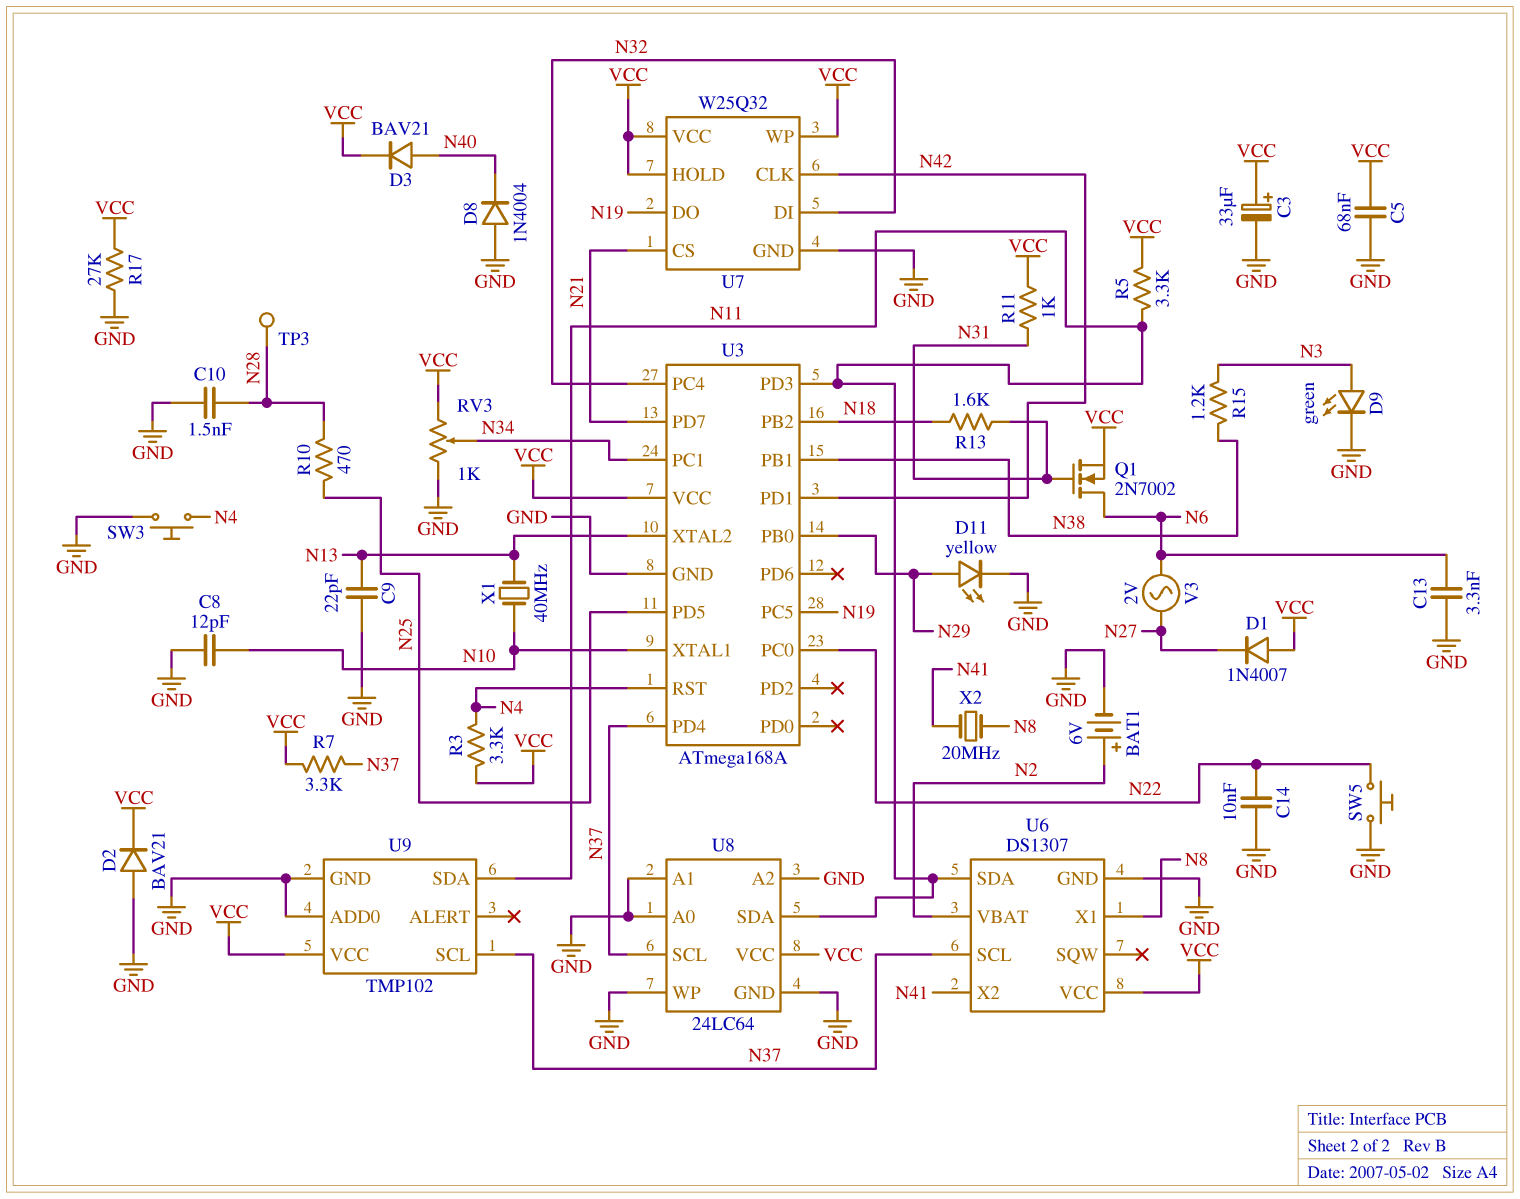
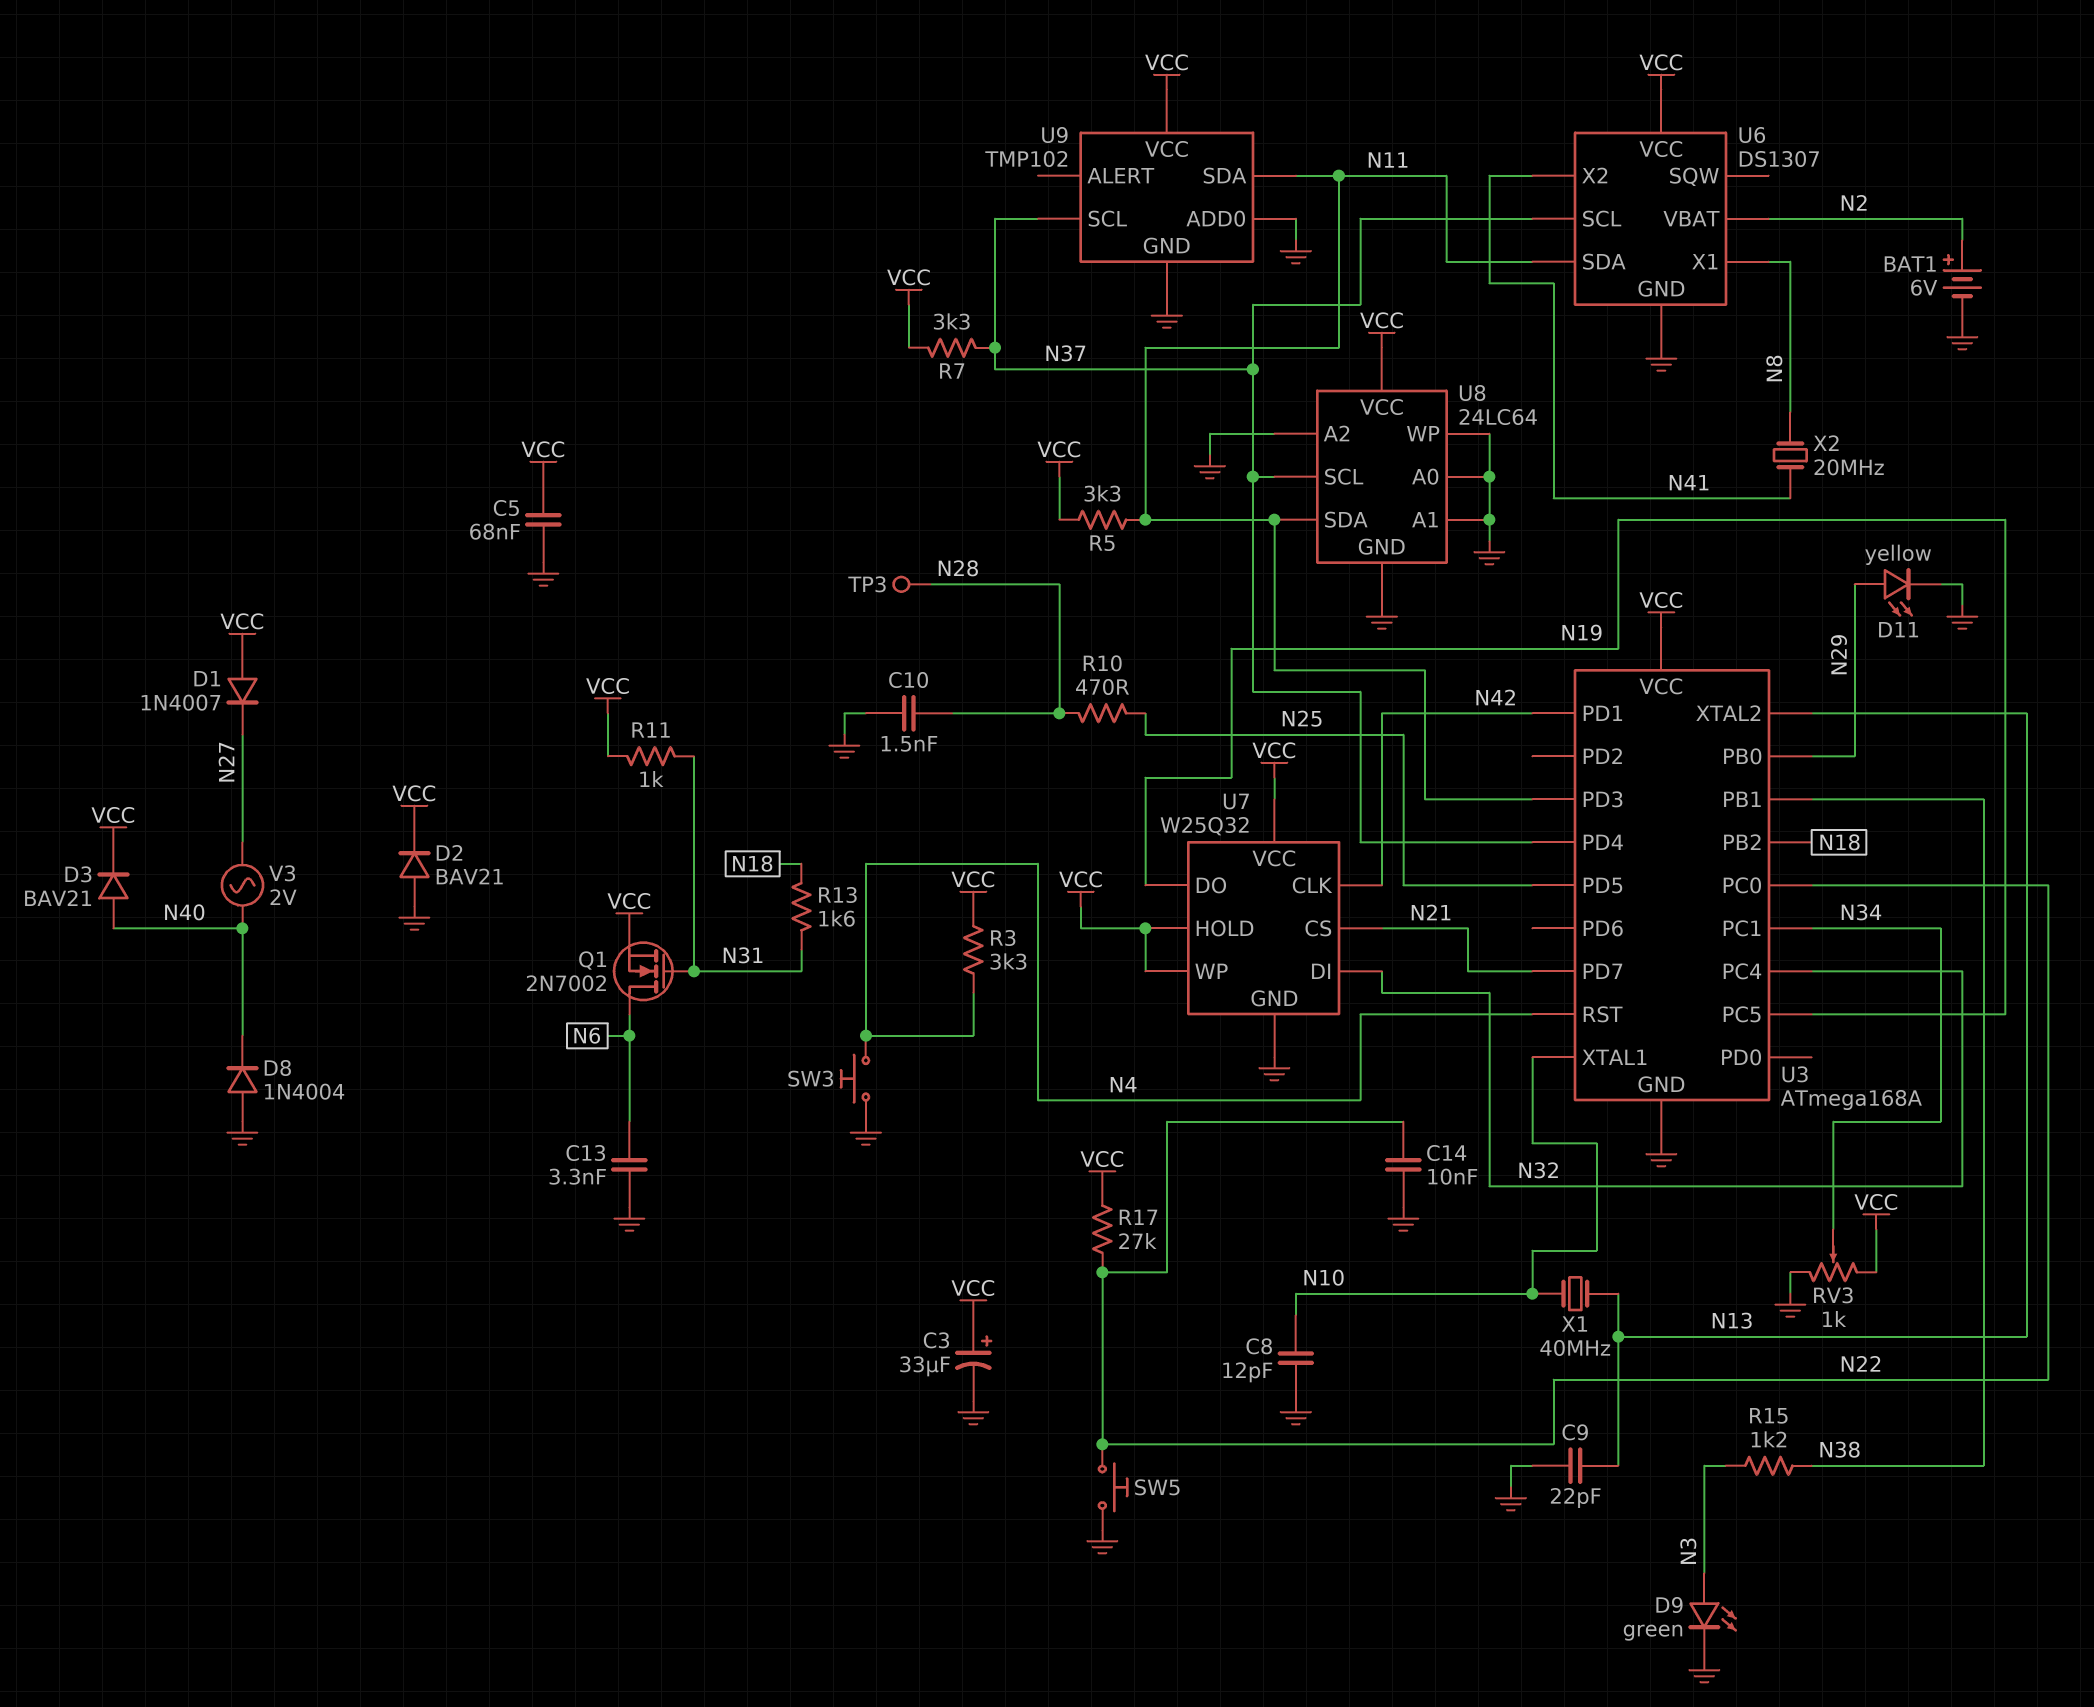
R17: 27k (GND, VCC) -> 27k (N22, VCC)
V3: AC 2V (N6, N27) -> AC 2V (N27, N40)

